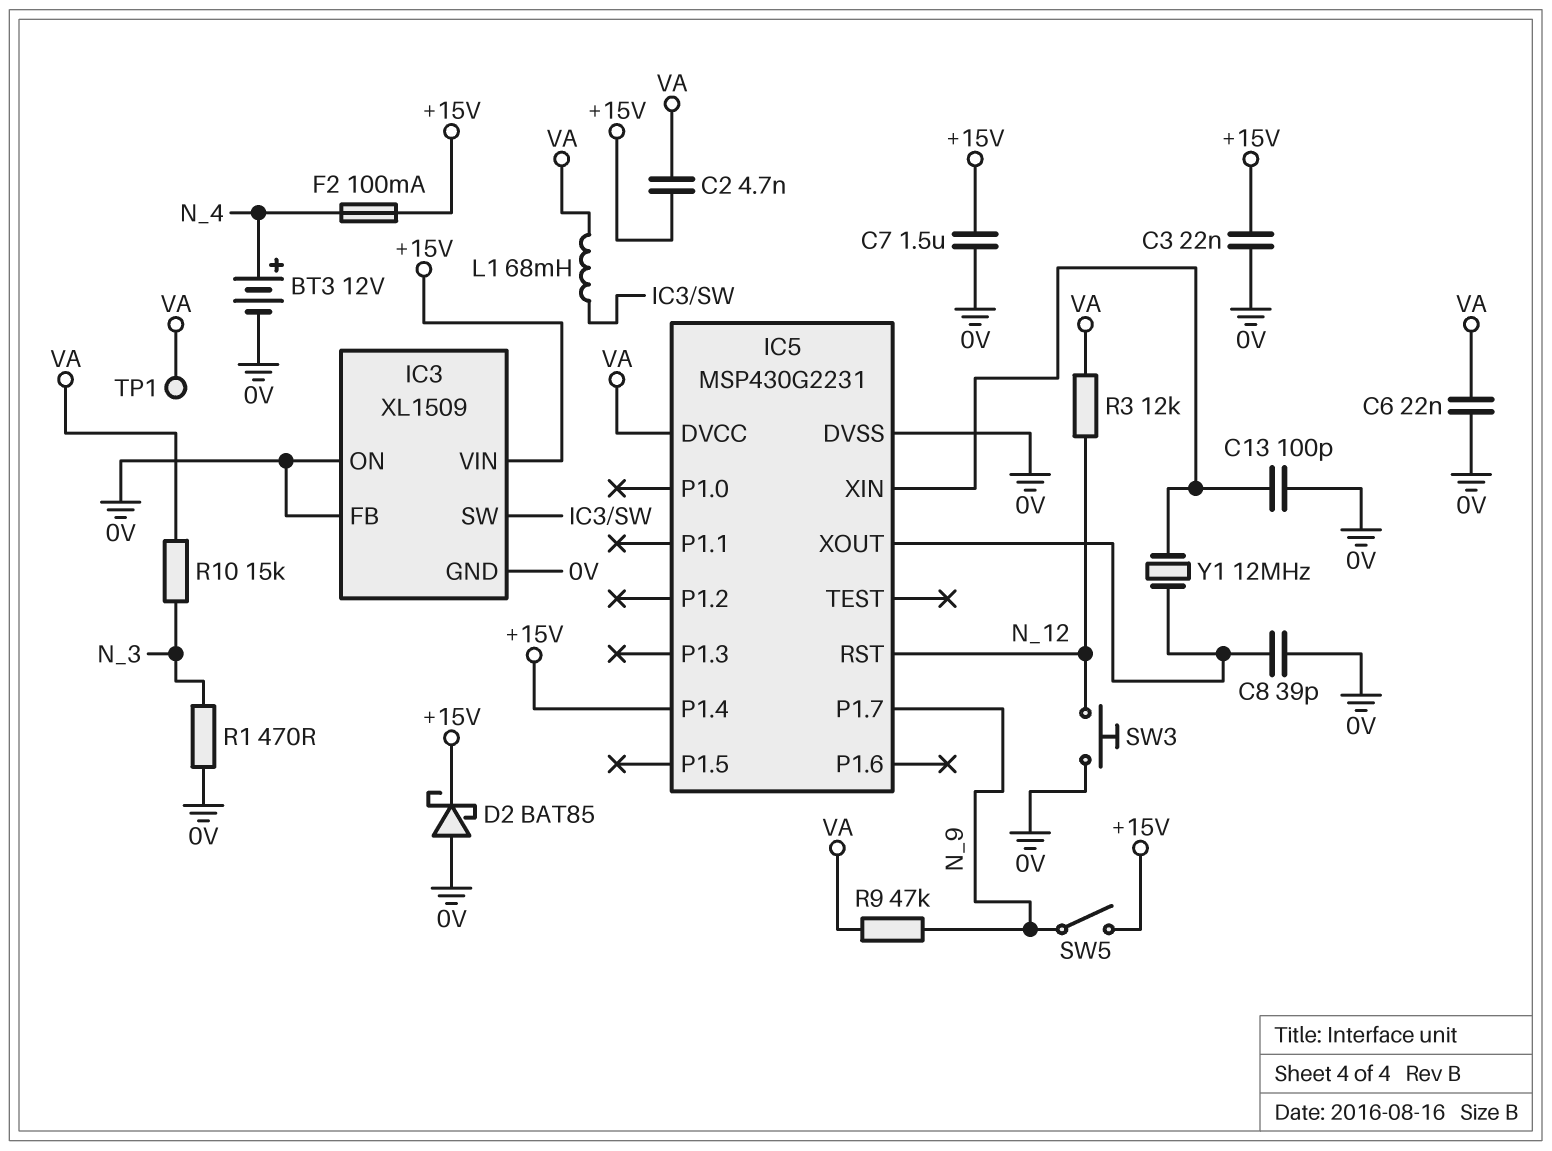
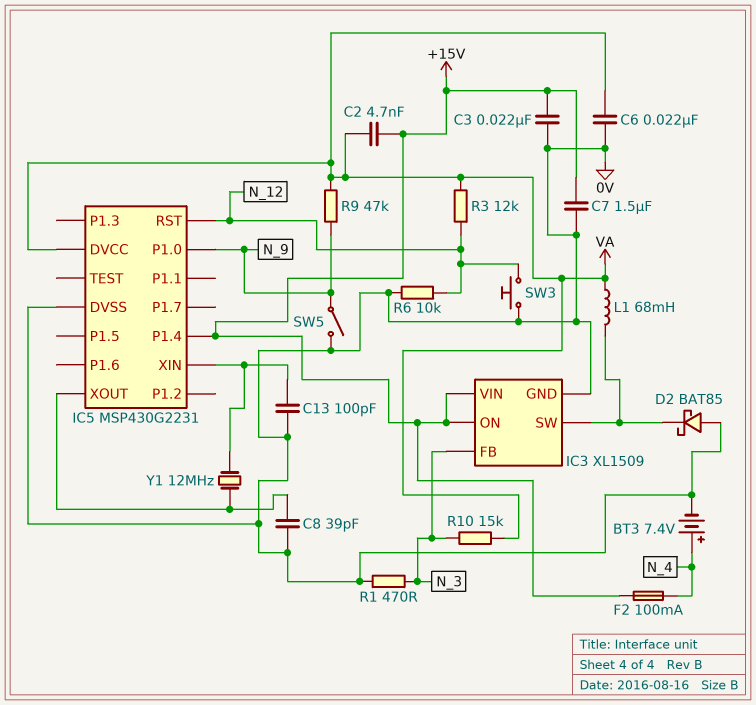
BT3: 12V (plus N_4, minus 0V) -> 7.4V (plus N_4, minus 0V)
D2: schottky BAT85 (A 0V, K +15V) -> schottky BAT85 (A 0V, K IC3/SW)
IC3 pin FB: 0V -> N_3
IC3 pin ON: 0V -> +15V
IC5 pin P1.0: none -> N_9
IC5 pin P1.7: N_9 -> none
R6: none -> 10k (0V, N_12)
SW5: switch (+15V, N_9) -> switch (0V, N_9)
TP1: test point (VA) -> none

